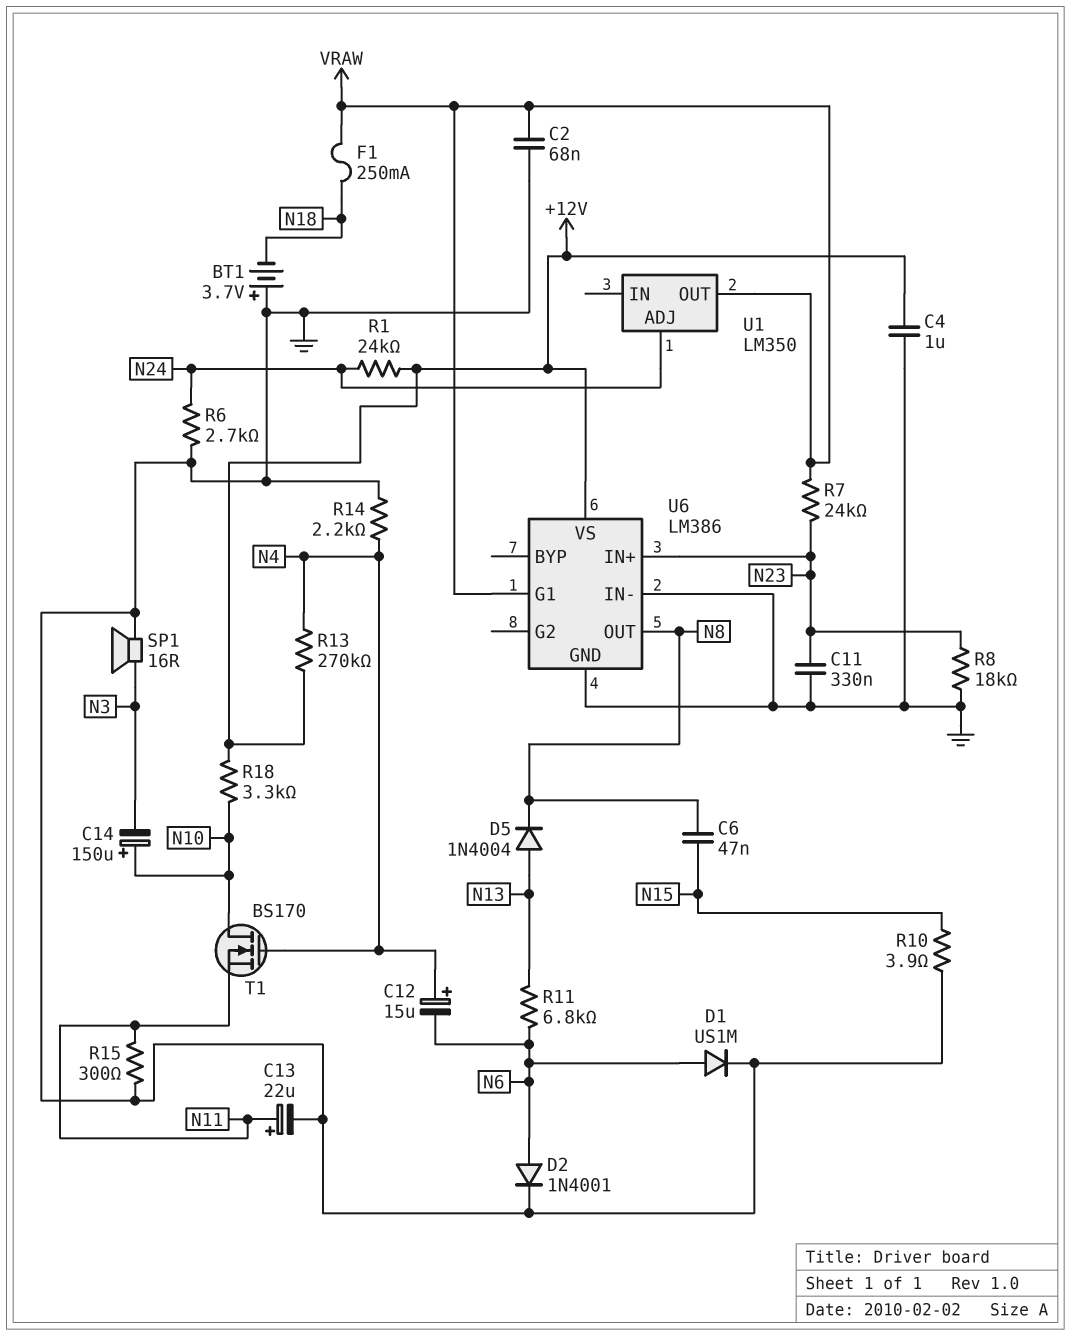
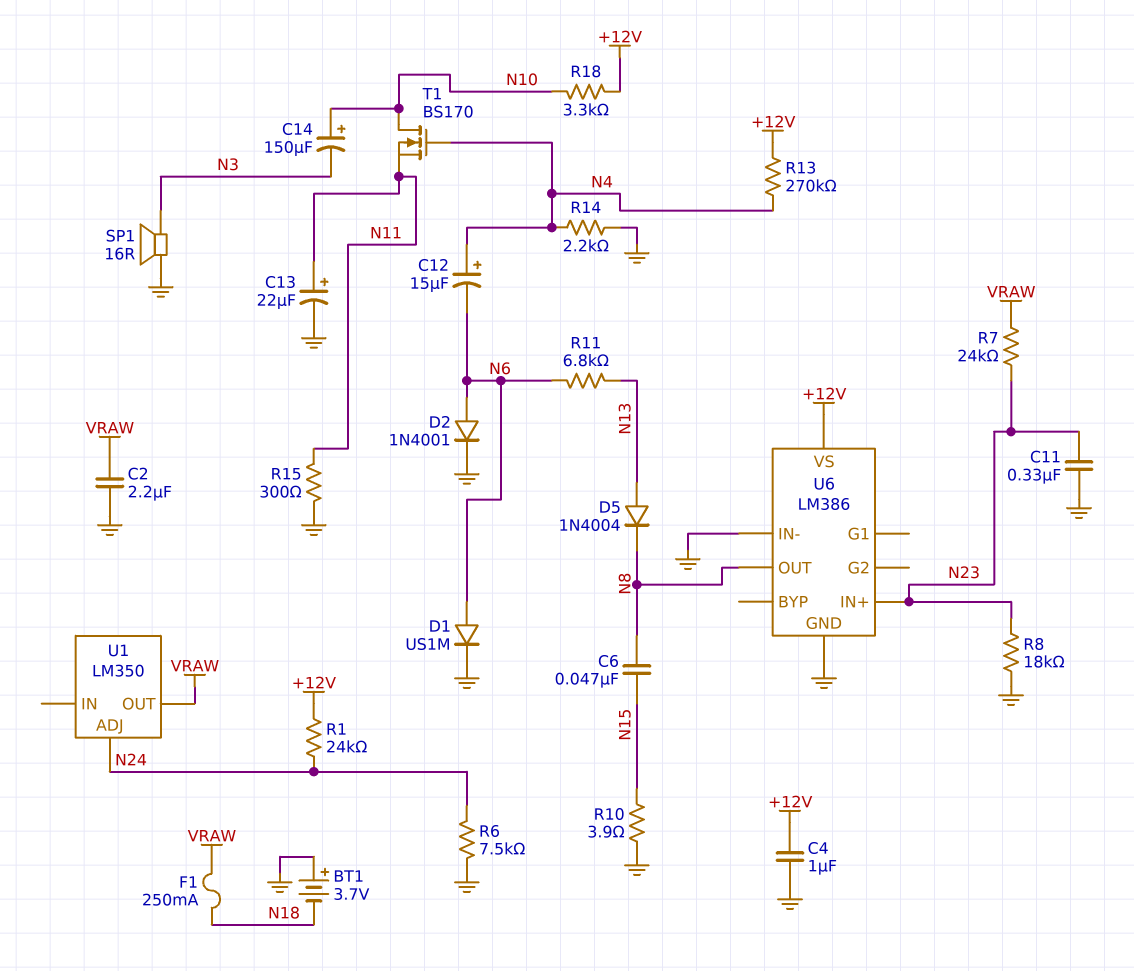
C2: 68nF (GND, VRAW) -> 2.2uF (GND, VRAW)
R6: 2.7k (GND, N24) -> 7.5k (GND, N24)
U6 pin G1: VRAW -> none

